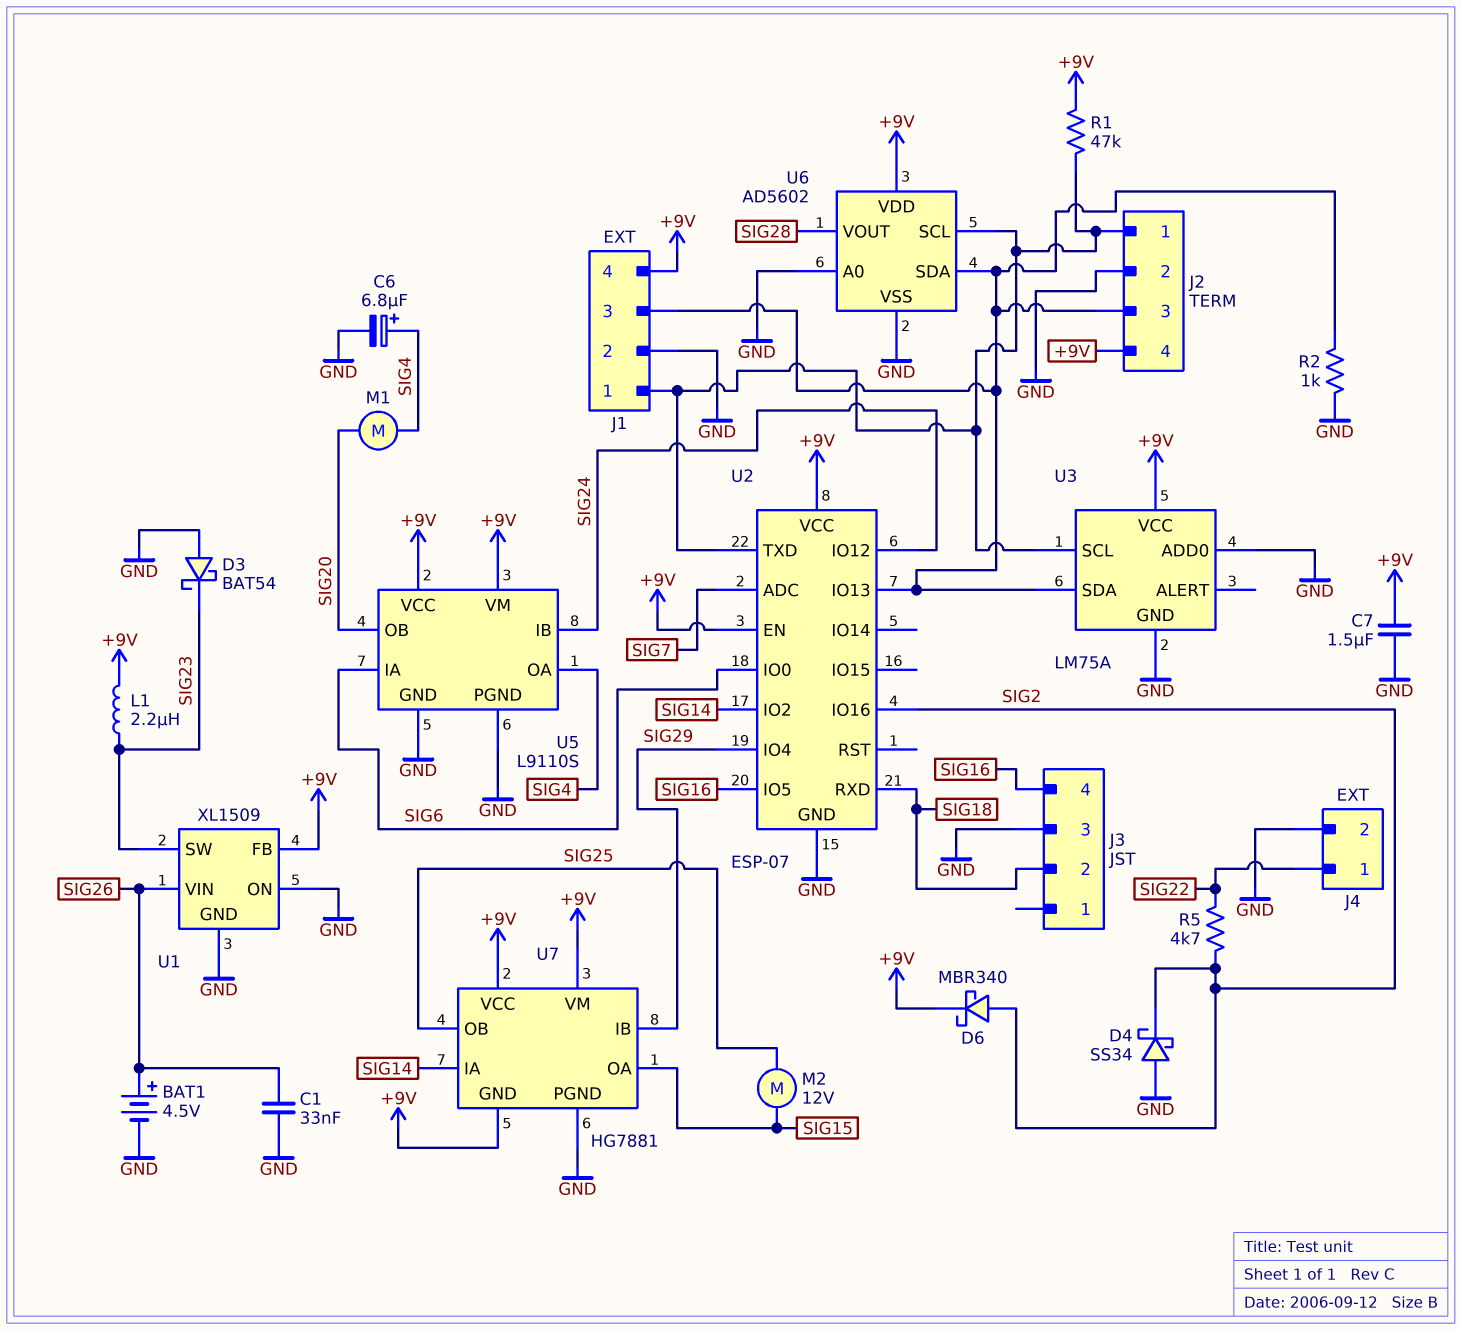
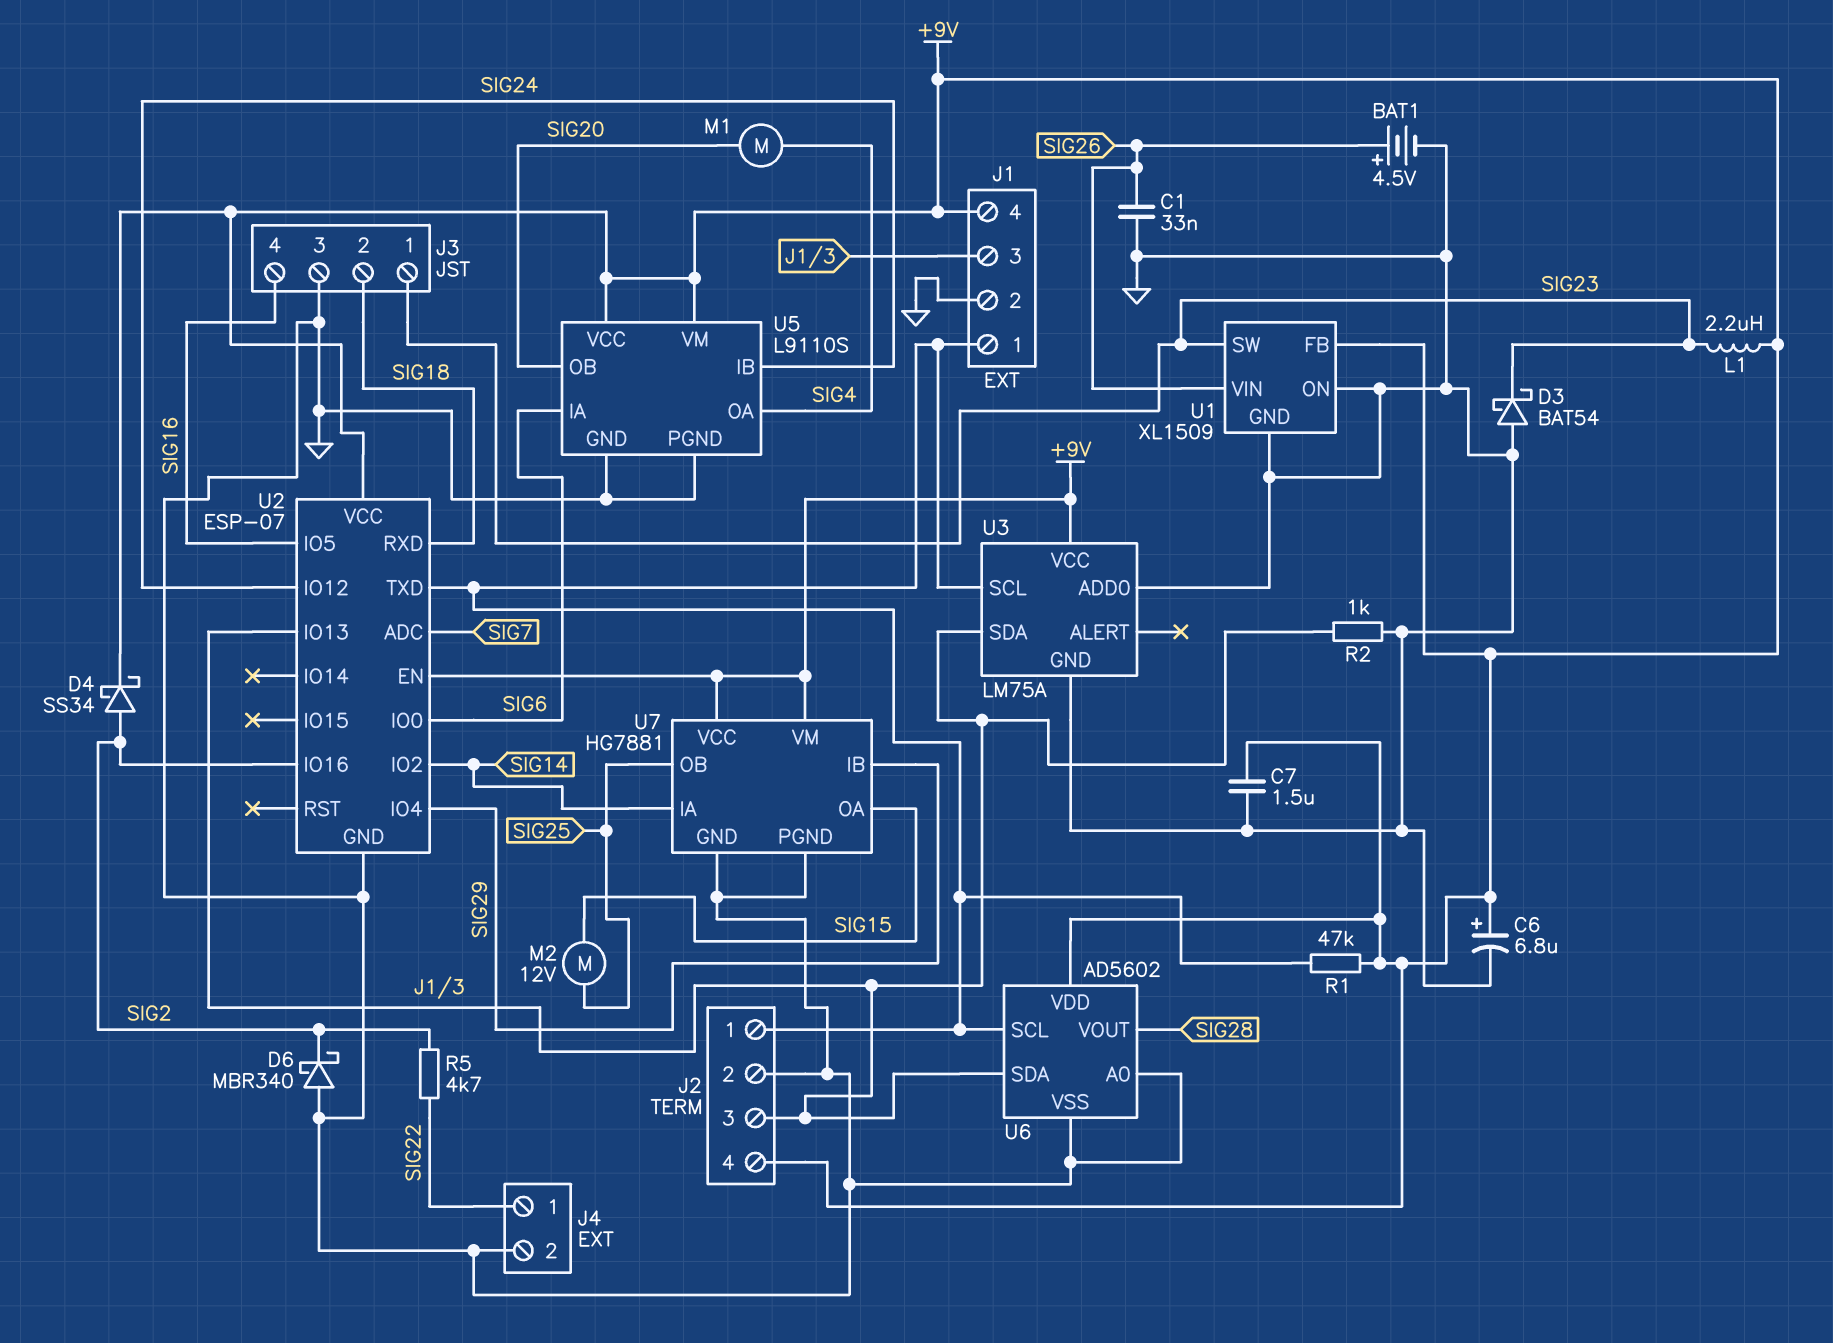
C6: 6.8uF (plus SIG4, minus GND) -> 6.8uF (plus +9V, minus GND)
D4: schottky SS34 (A GND, K SIG2) -> schottky SS34 (A SIG2, K +9V)
D6: schottky MBR340 (A SIG2, K +9V) -> schottky MBR340 (A GND, K SIG2)
J3 pin 1: none -> SIG23
U7 pin GND: +9V -> GND

